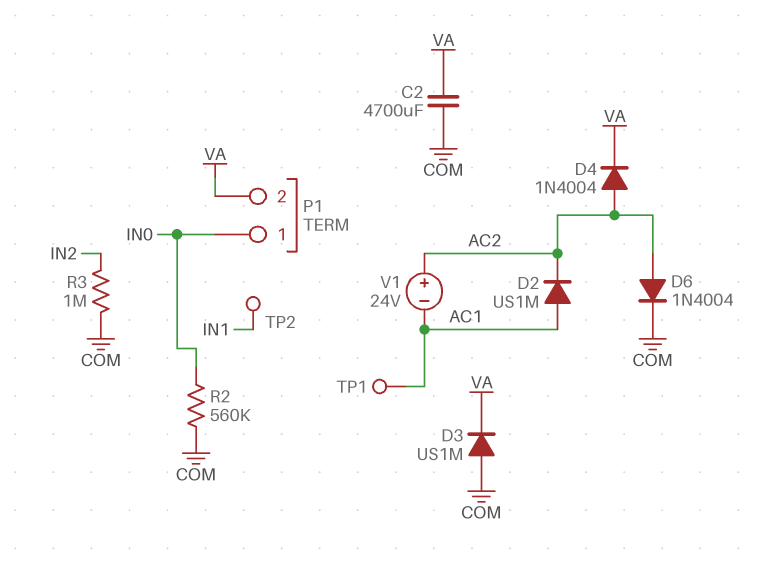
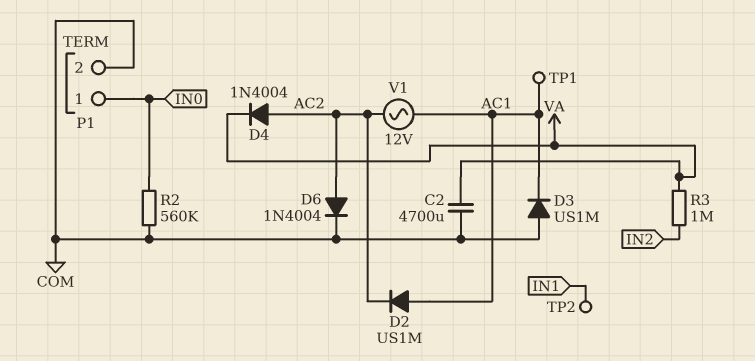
D3: diode US1M (A COM, K VA) -> diode US1M (A COM, K AC1)
P1 pin 2: VA -> COM
R3: 1M (COM, IN2) -> 1M (IN2, VA)
V1: 24V (plus AC2, minus AC1) -> AC 12V (AC1, AC2)

